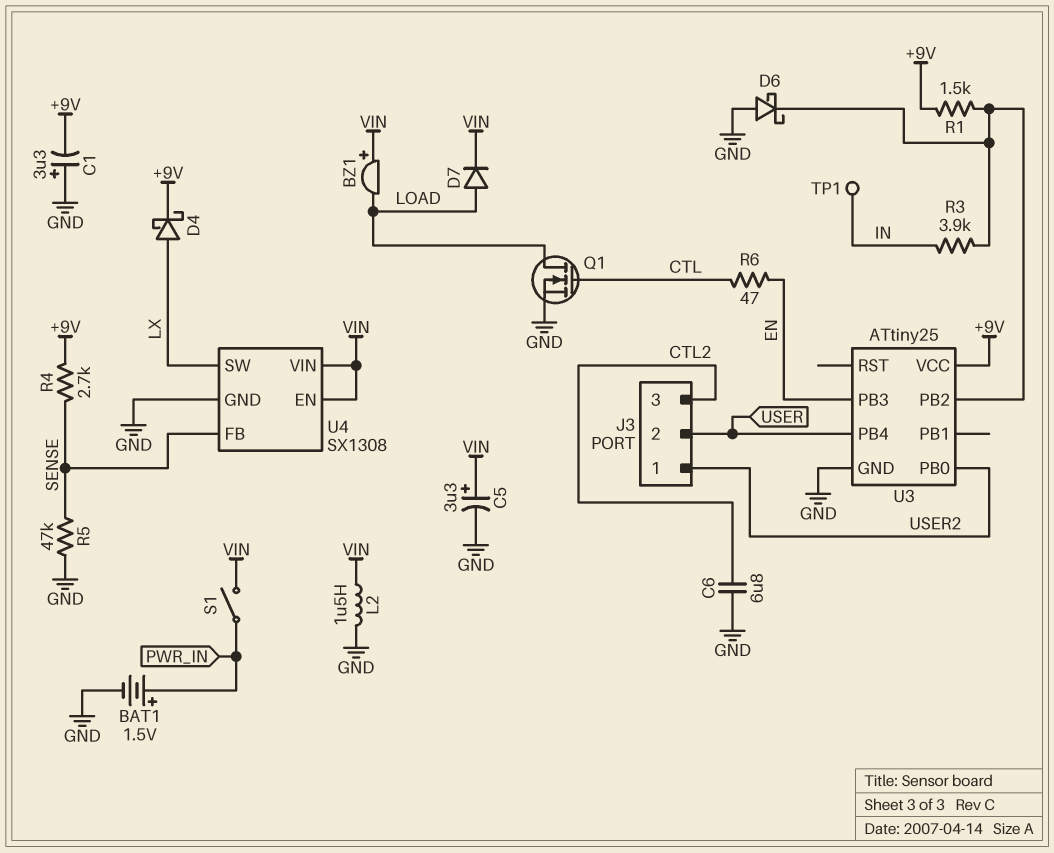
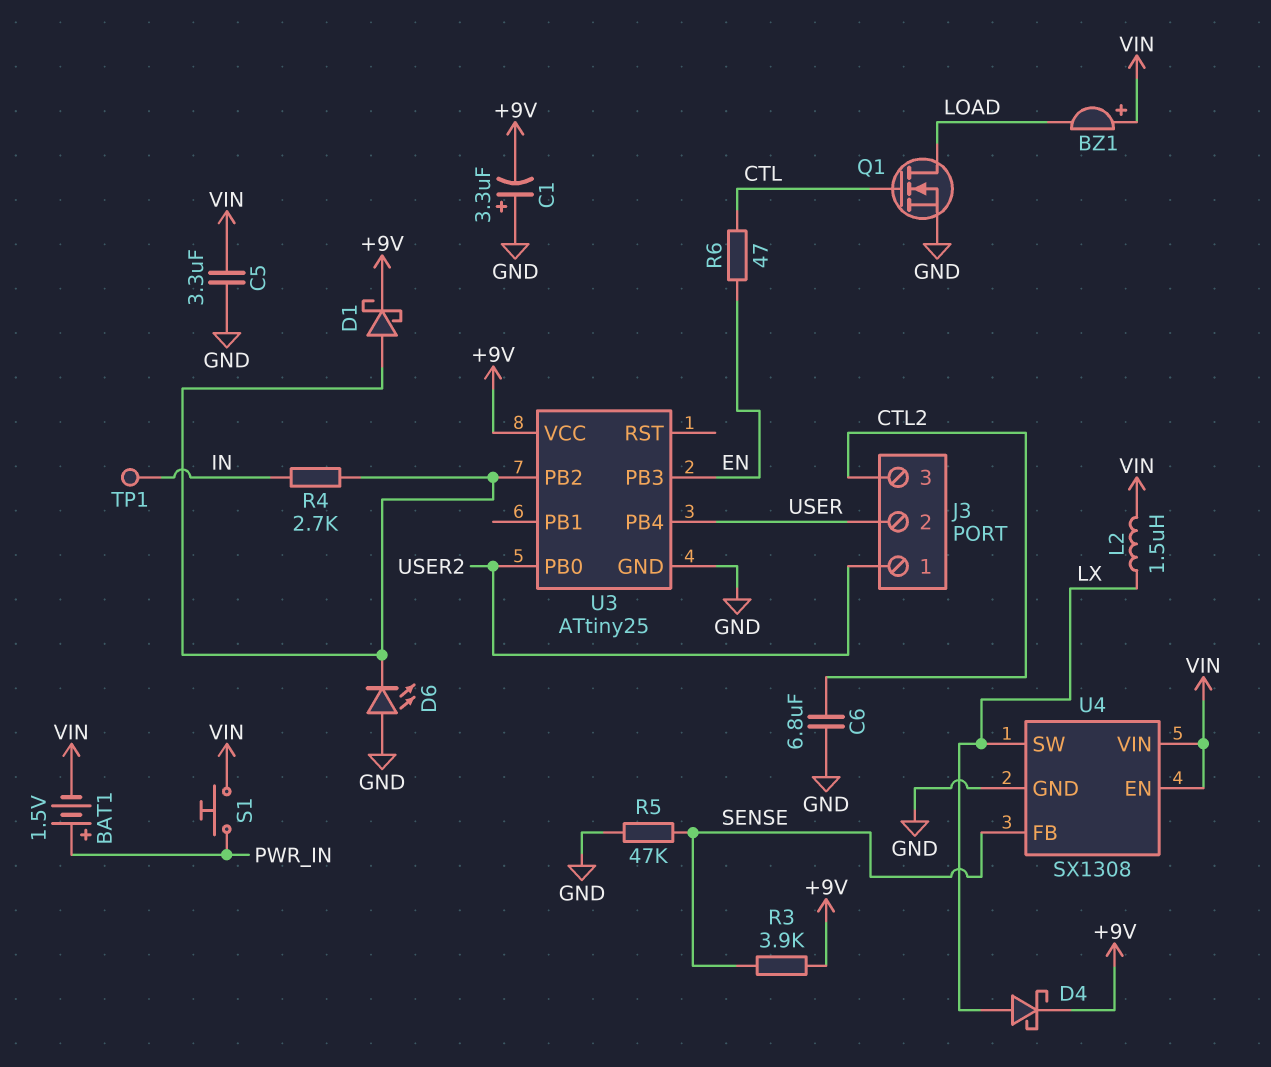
BAT1: 1.5V (plus PWR_IN, minus GND) -> 1.5V (plus PWR_IN, minus VIN)
C5: 3.3uF (plus VIN, minus GND) -> 3.3uF (GND, VIN)
D1: none -> schottky (A U3/PB2, K +9V)
D6: schottky (A GND, K U3/PB2) -> LED (A GND, K U3/PB2)
D7: diode (A LOAD, K VIN) -> none
L2: 1.5uH (GND, VIN) -> 1.5uH (LX, VIN)
R1: 1.5k (+9V, U3/PB2) -> none
R3: 3.9k (IN, U3/PB2) -> 3.9k (+9V, SENSE)
R4: 2.7k (+9V, SENSE) -> 2.7k (IN, U3/PB2)
S1: switch (PWR_IN, VIN) -> button (PWR_IN, VIN)

